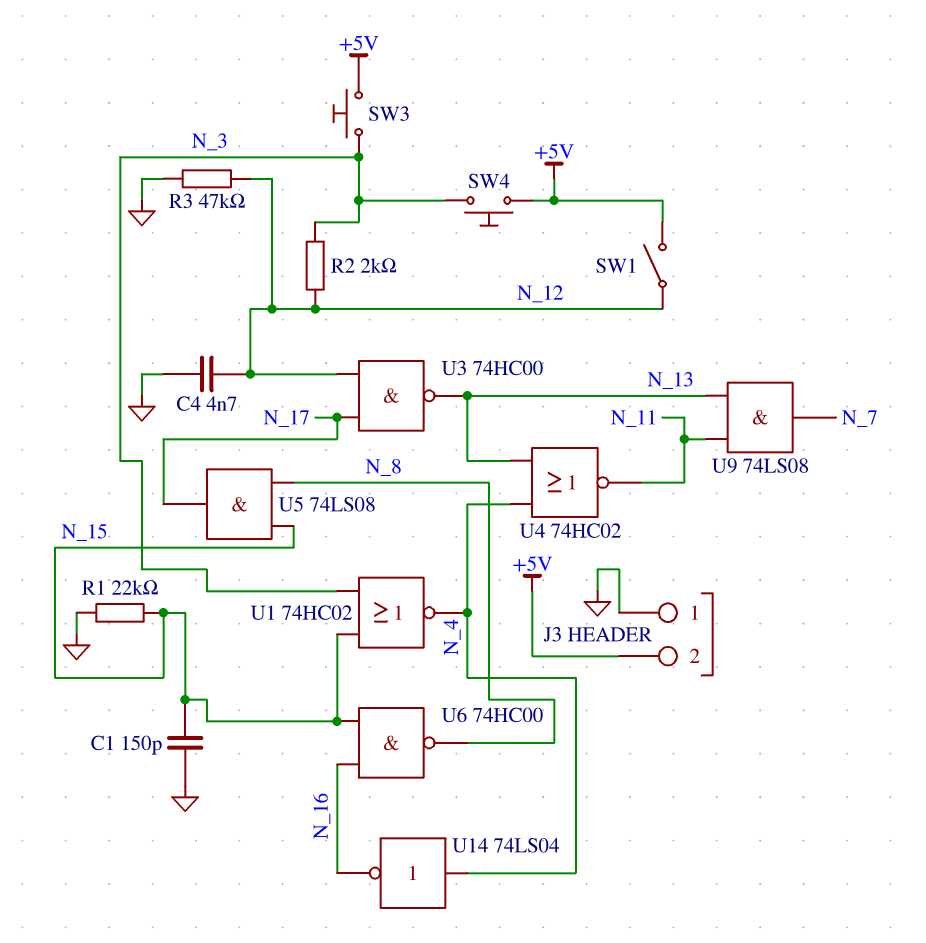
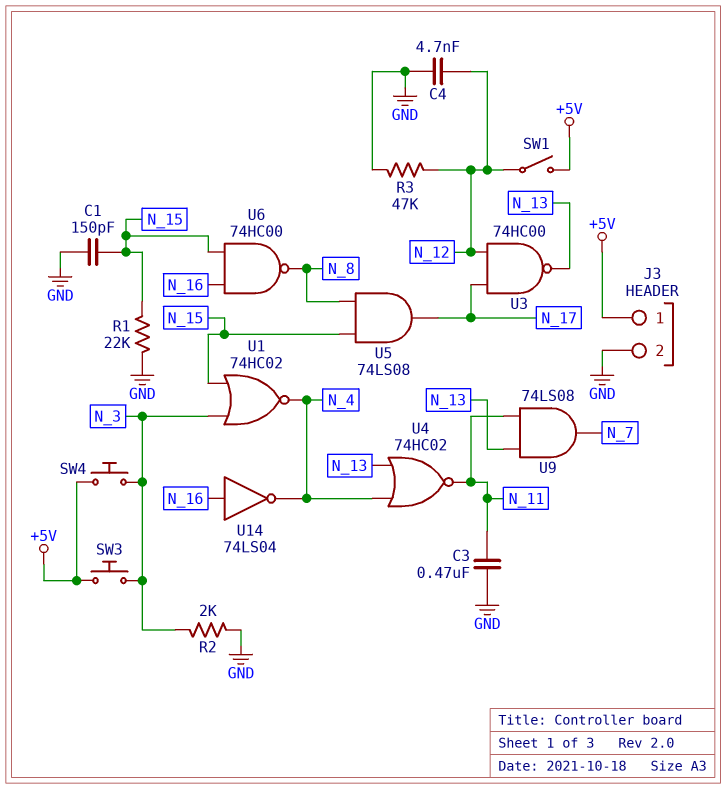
C3: none -> 470nF (GND, N_11)
J3 pin 1: GND -> +5V
J3 pin 2: +5V -> GND
R2: 2k (N_3, N_12) -> 2k (GND, N_3)
U14: NOT 74LS04 (in N_4, out N_16) -> NOT 74LS04 (in N_16, out N_4)

